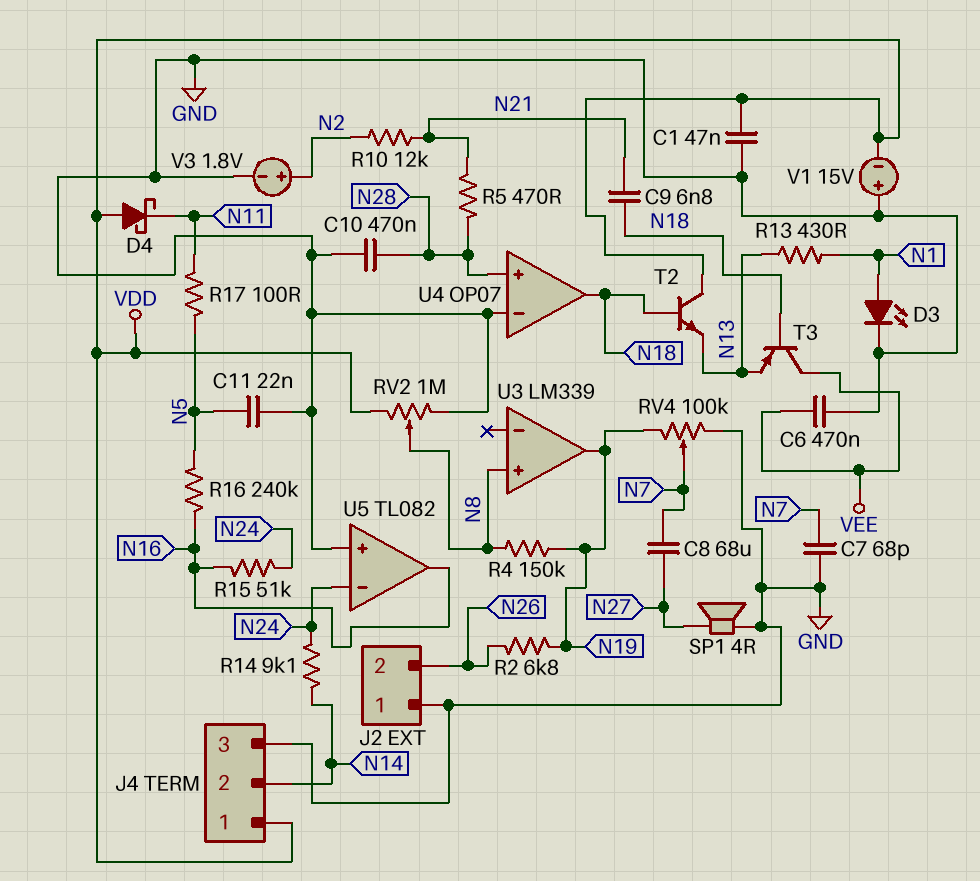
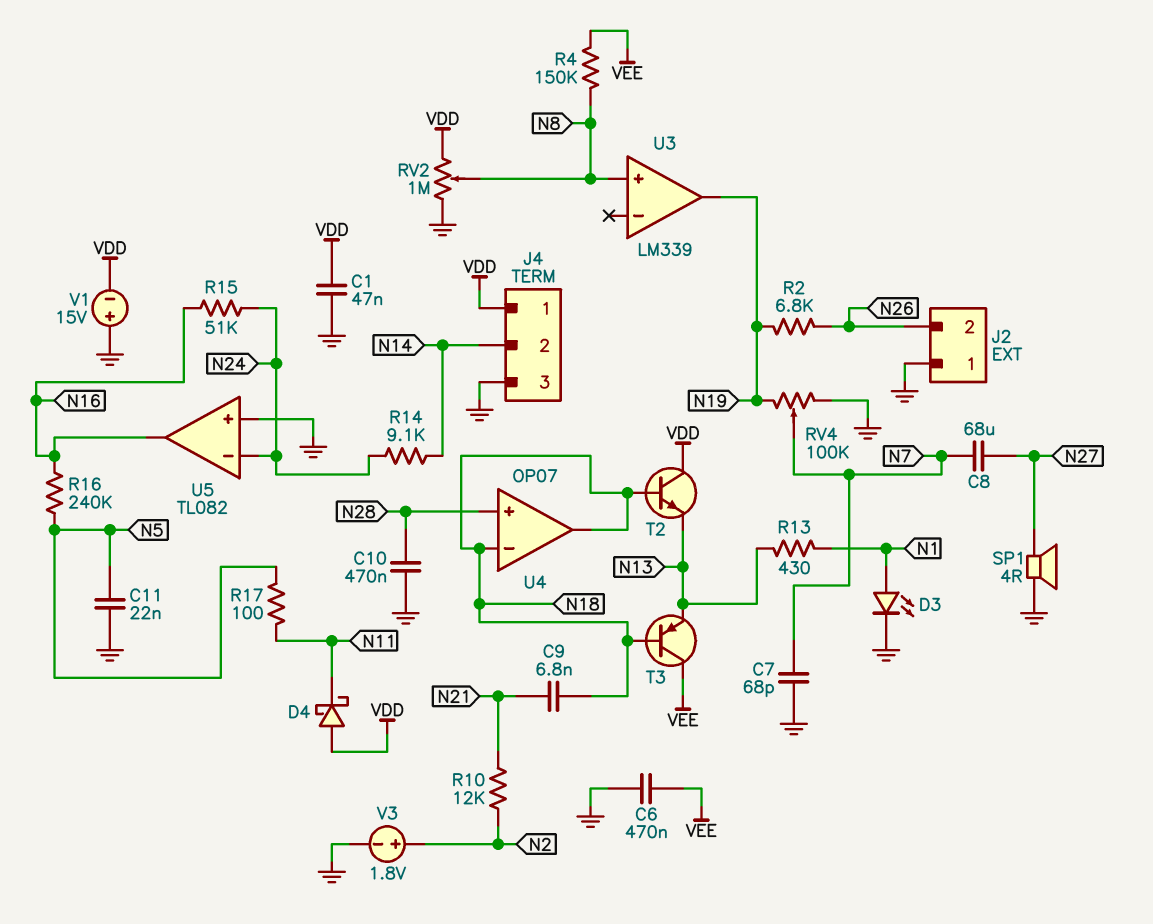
R4: 150k (N8, N19) -> 150k (N8, VEE)
R5: 470 (N21, N28) -> none
U4 pin in-: GND -> N18

